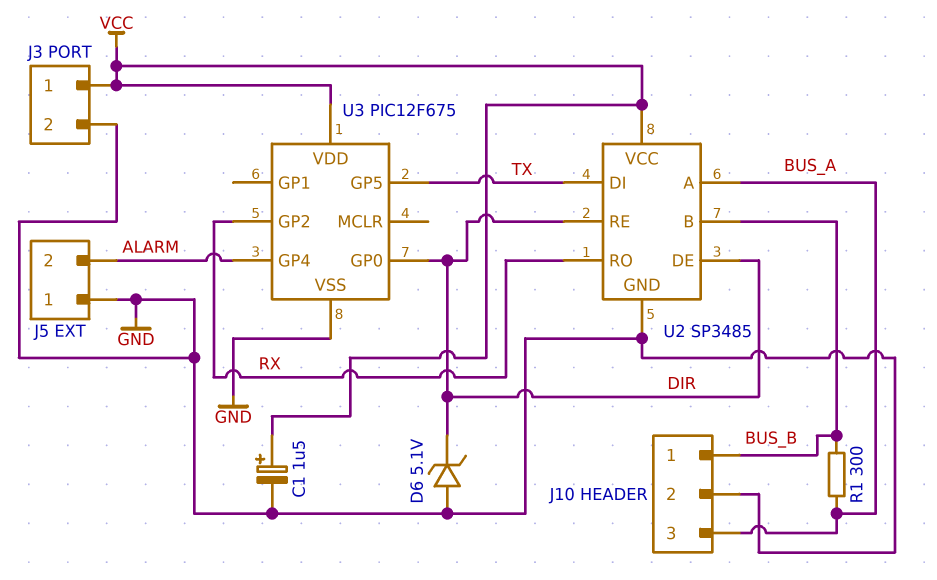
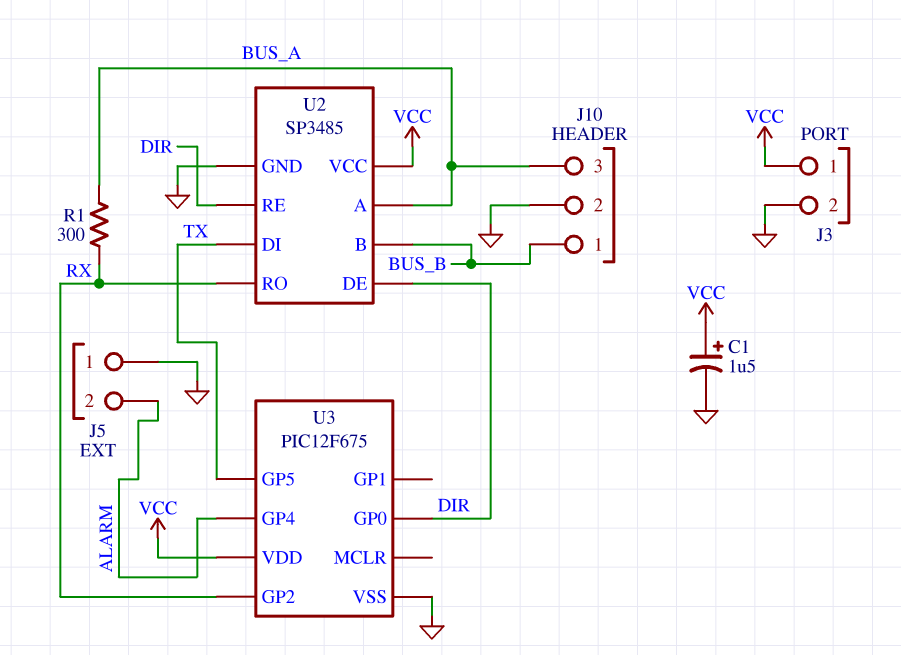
D6: zener 5.1V (A GND, K DIR) -> none
R1: 300 (BUS_A, BUS_B) -> 300 (BUS_A, RX)

